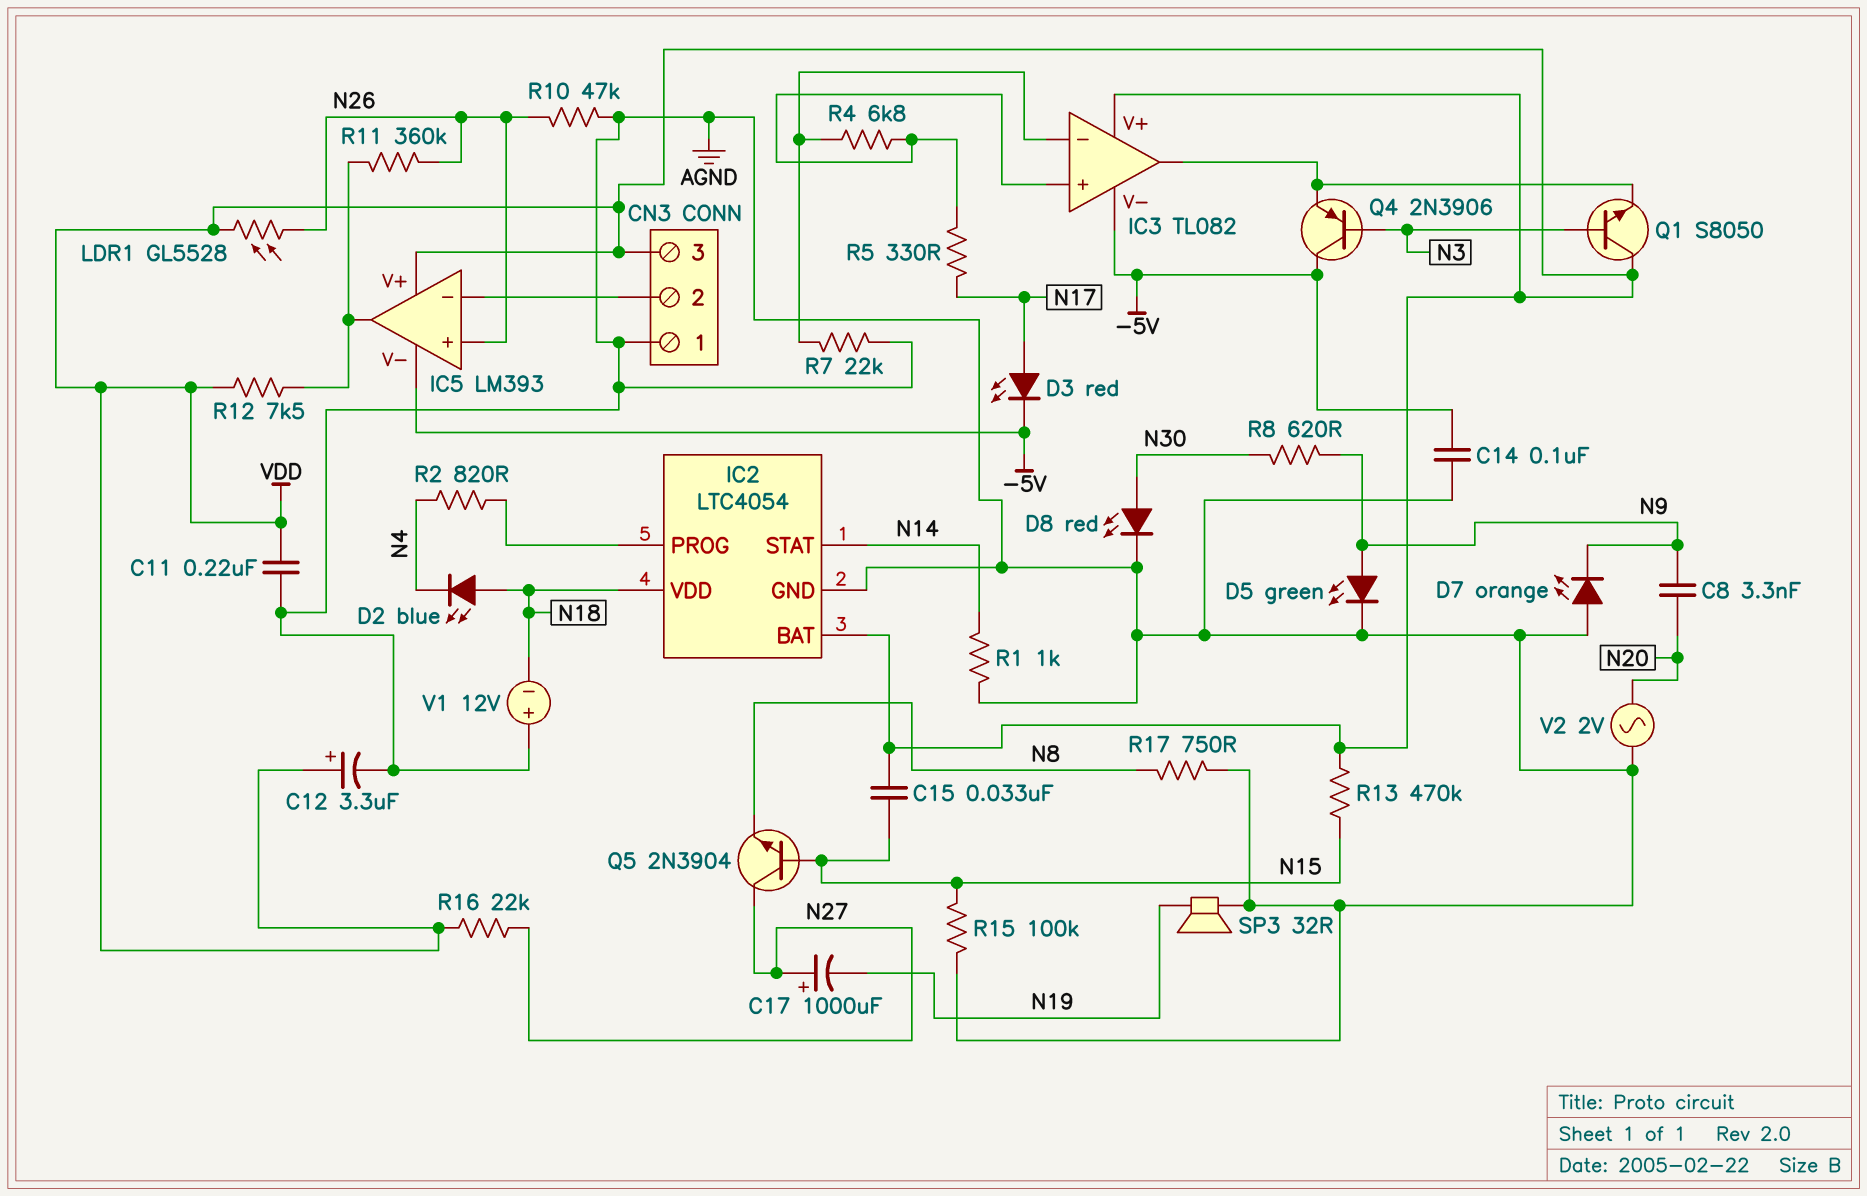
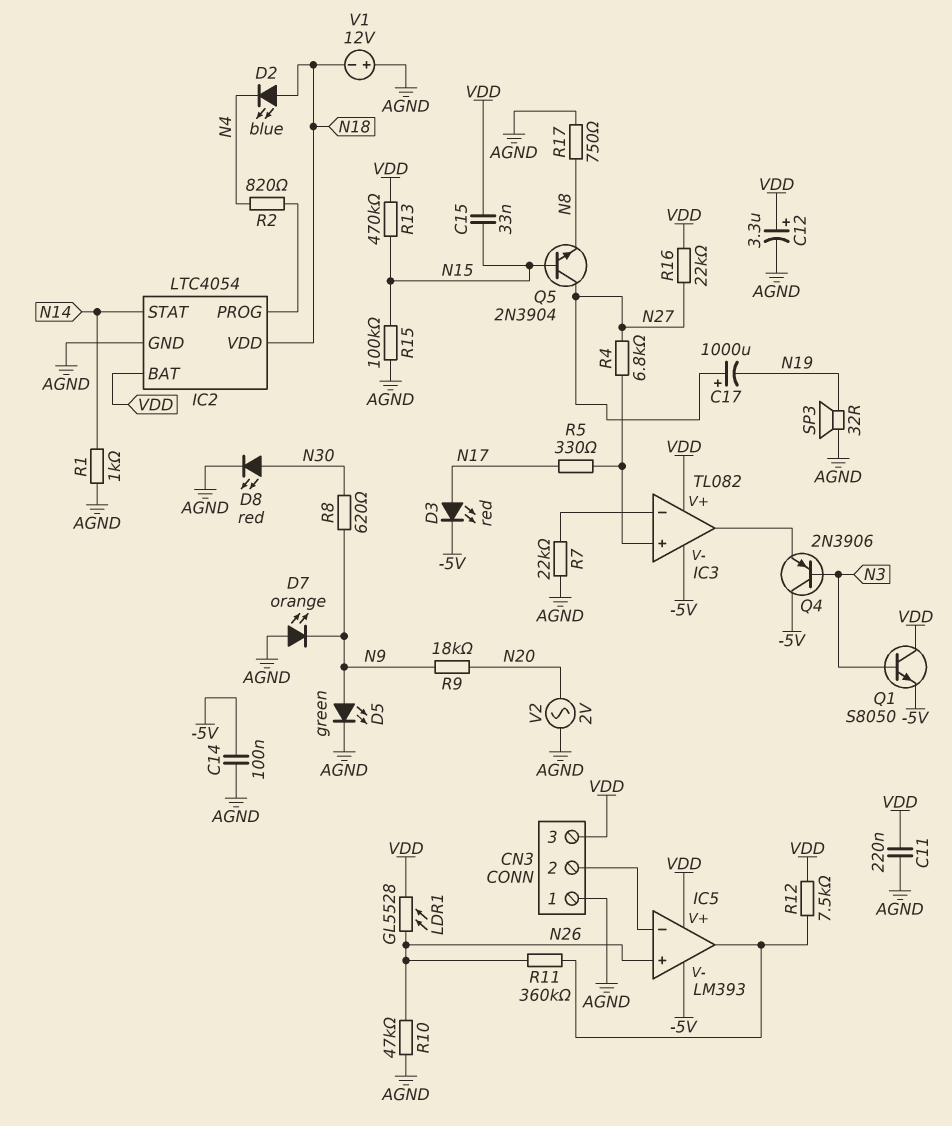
C8: 3.3nF (N9, N20) -> none
Q1: NPN S8050 (B N3, C VDD, E IC3/out) -> NPN S8050 (B N3, C VDD, E -5V)
R4: 6.8k (IC3/in+, IC3/in-) -> 6.8k (IC3/in+, N27)
R9: none -> 18k (N9, N20)

